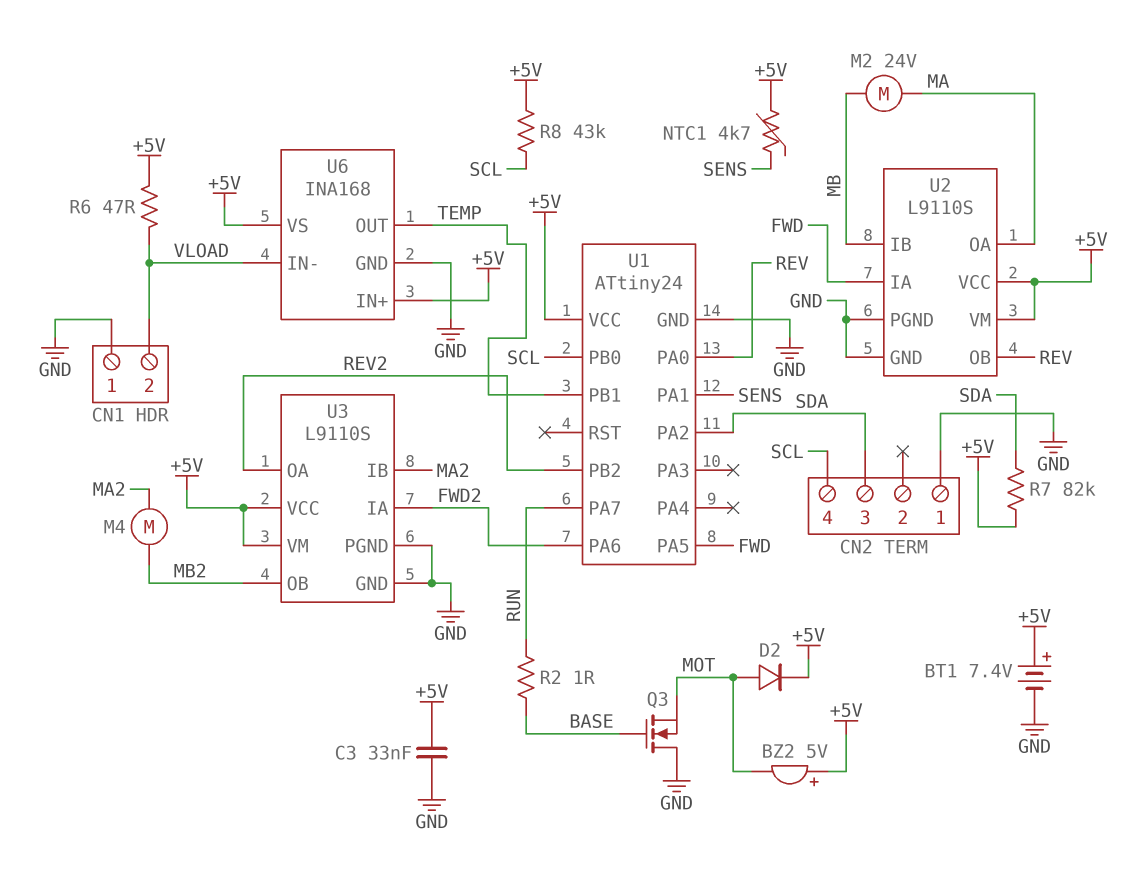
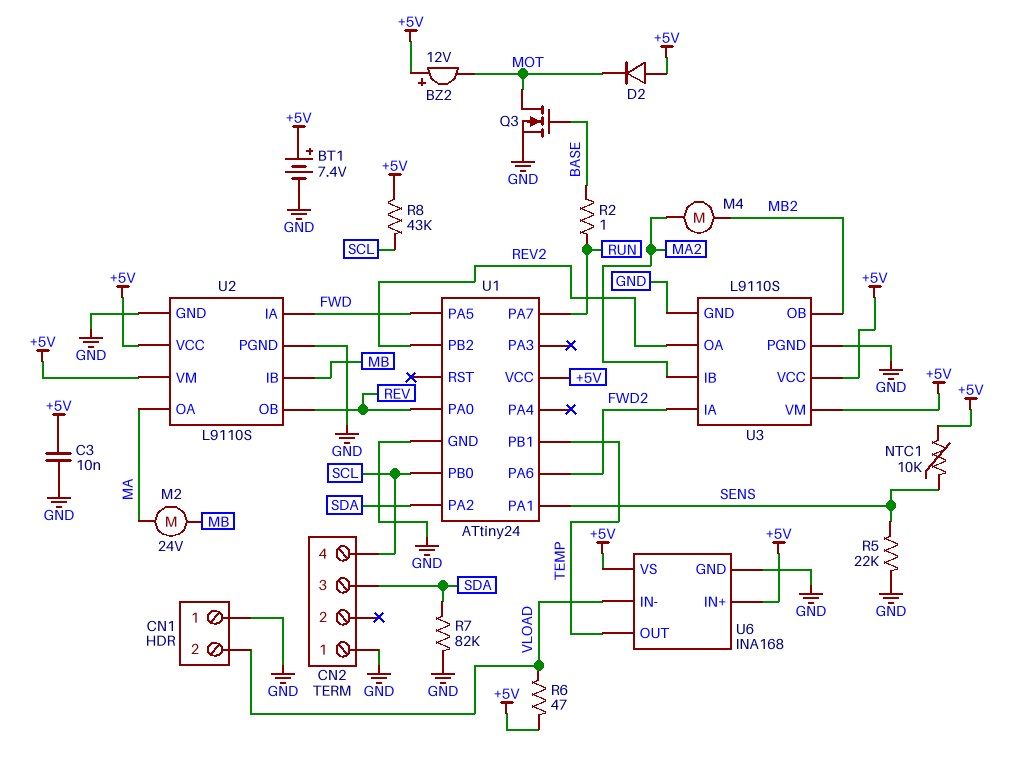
BZ2: buzzer 5V (plus +5V, minus MOT) -> buzzer 12V (plus +5V, minus MOT)
C3: 33nF (+5V, GND) -> 10nF (+5V, GND)
D2: diode (A MOT, K +5V) -> diode (A +5V, K MOT)
NTC1: 4.7k (+5V, SENS) -> 10k (+5V, SENS)
Q3: NMOS (G BASE, D GND, S MOT) -> NMOS (G BASE, D MOT, S GND)
R5: none -> 22k (GND, SENS)
R7: 82k (+5V, SDA) -> 82k (GND, SDA)

